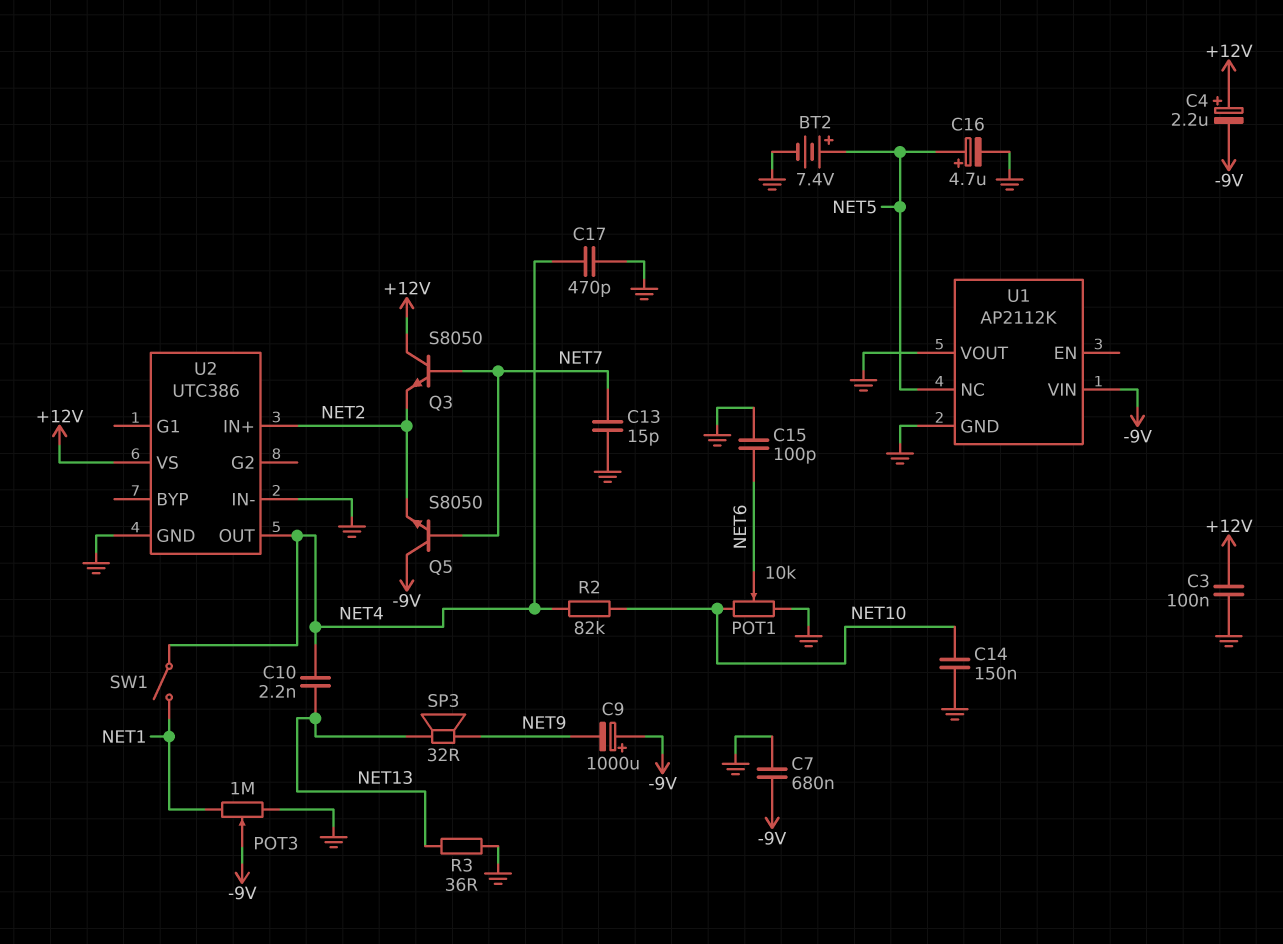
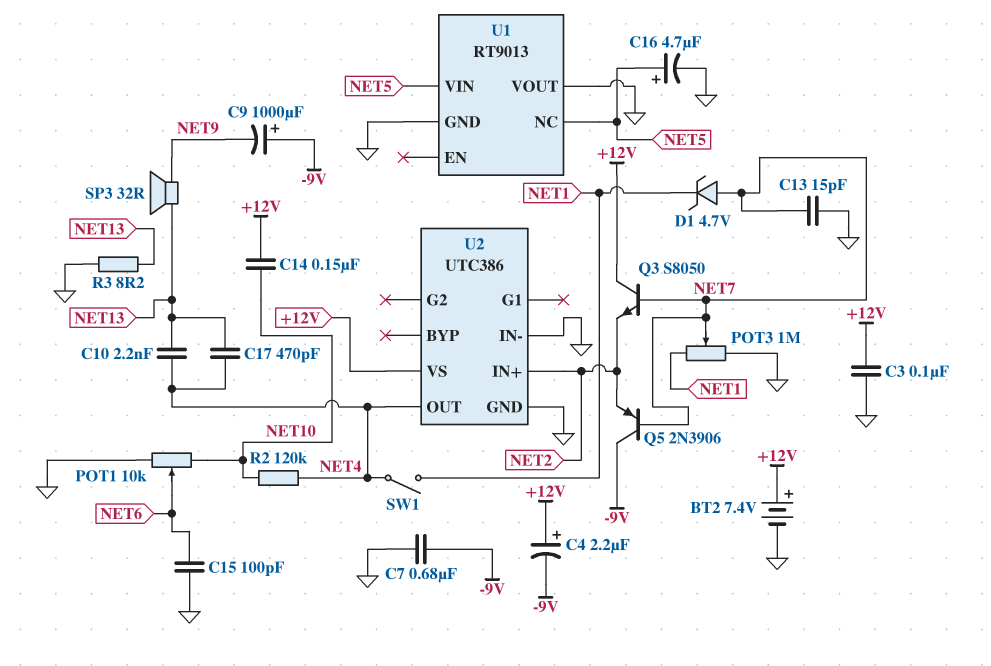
BT2: 7.4V (plus NET5, minus GND) -> 7.4V (plus +12V, minus GND)
C14: 150nF (GND, NET10) -> 150nF (+12V, NET10)
C17: 470pF (GND, NET4) -> 470pF (NET4, NET13)
D1: none -> zener 4.7V (A NET7, K NET1)
POT3: 1M (GND, NET1, wiper -9V) -> 1M (GND, NET1, wiper NET7)
Q5: NPN S8050 (B NET7, C -9V, E NET2) -> PNP 2N3906 (B NET7, C -9V, E NET2)
R2: 82k (NET4, NET10) -> 120k (NET4, NET10)
R3: 36 (GND, NET13) -> 8.2 (GND, NET13)
U1: AP2112K -> RT9013
U1 pin VIN: -9V -> NET5

